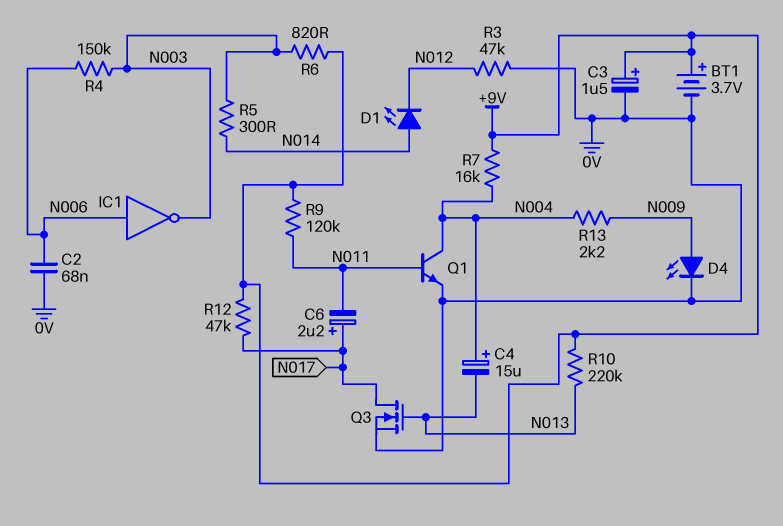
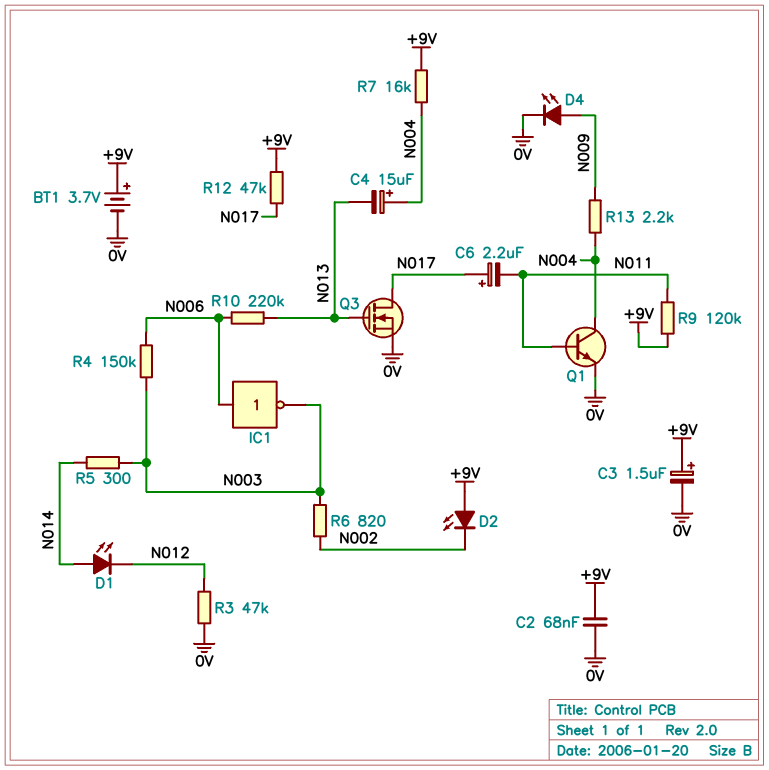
C2: 68nF (0V, N006) -> 68nF (+9V, 0V)
D2: none -> LED (A +9V, K N002)
R6: 820 (+9V, N003) -> 820 (N002, N003)
R10: 220k (+9V, N013) -> 220k (N006, N013)

